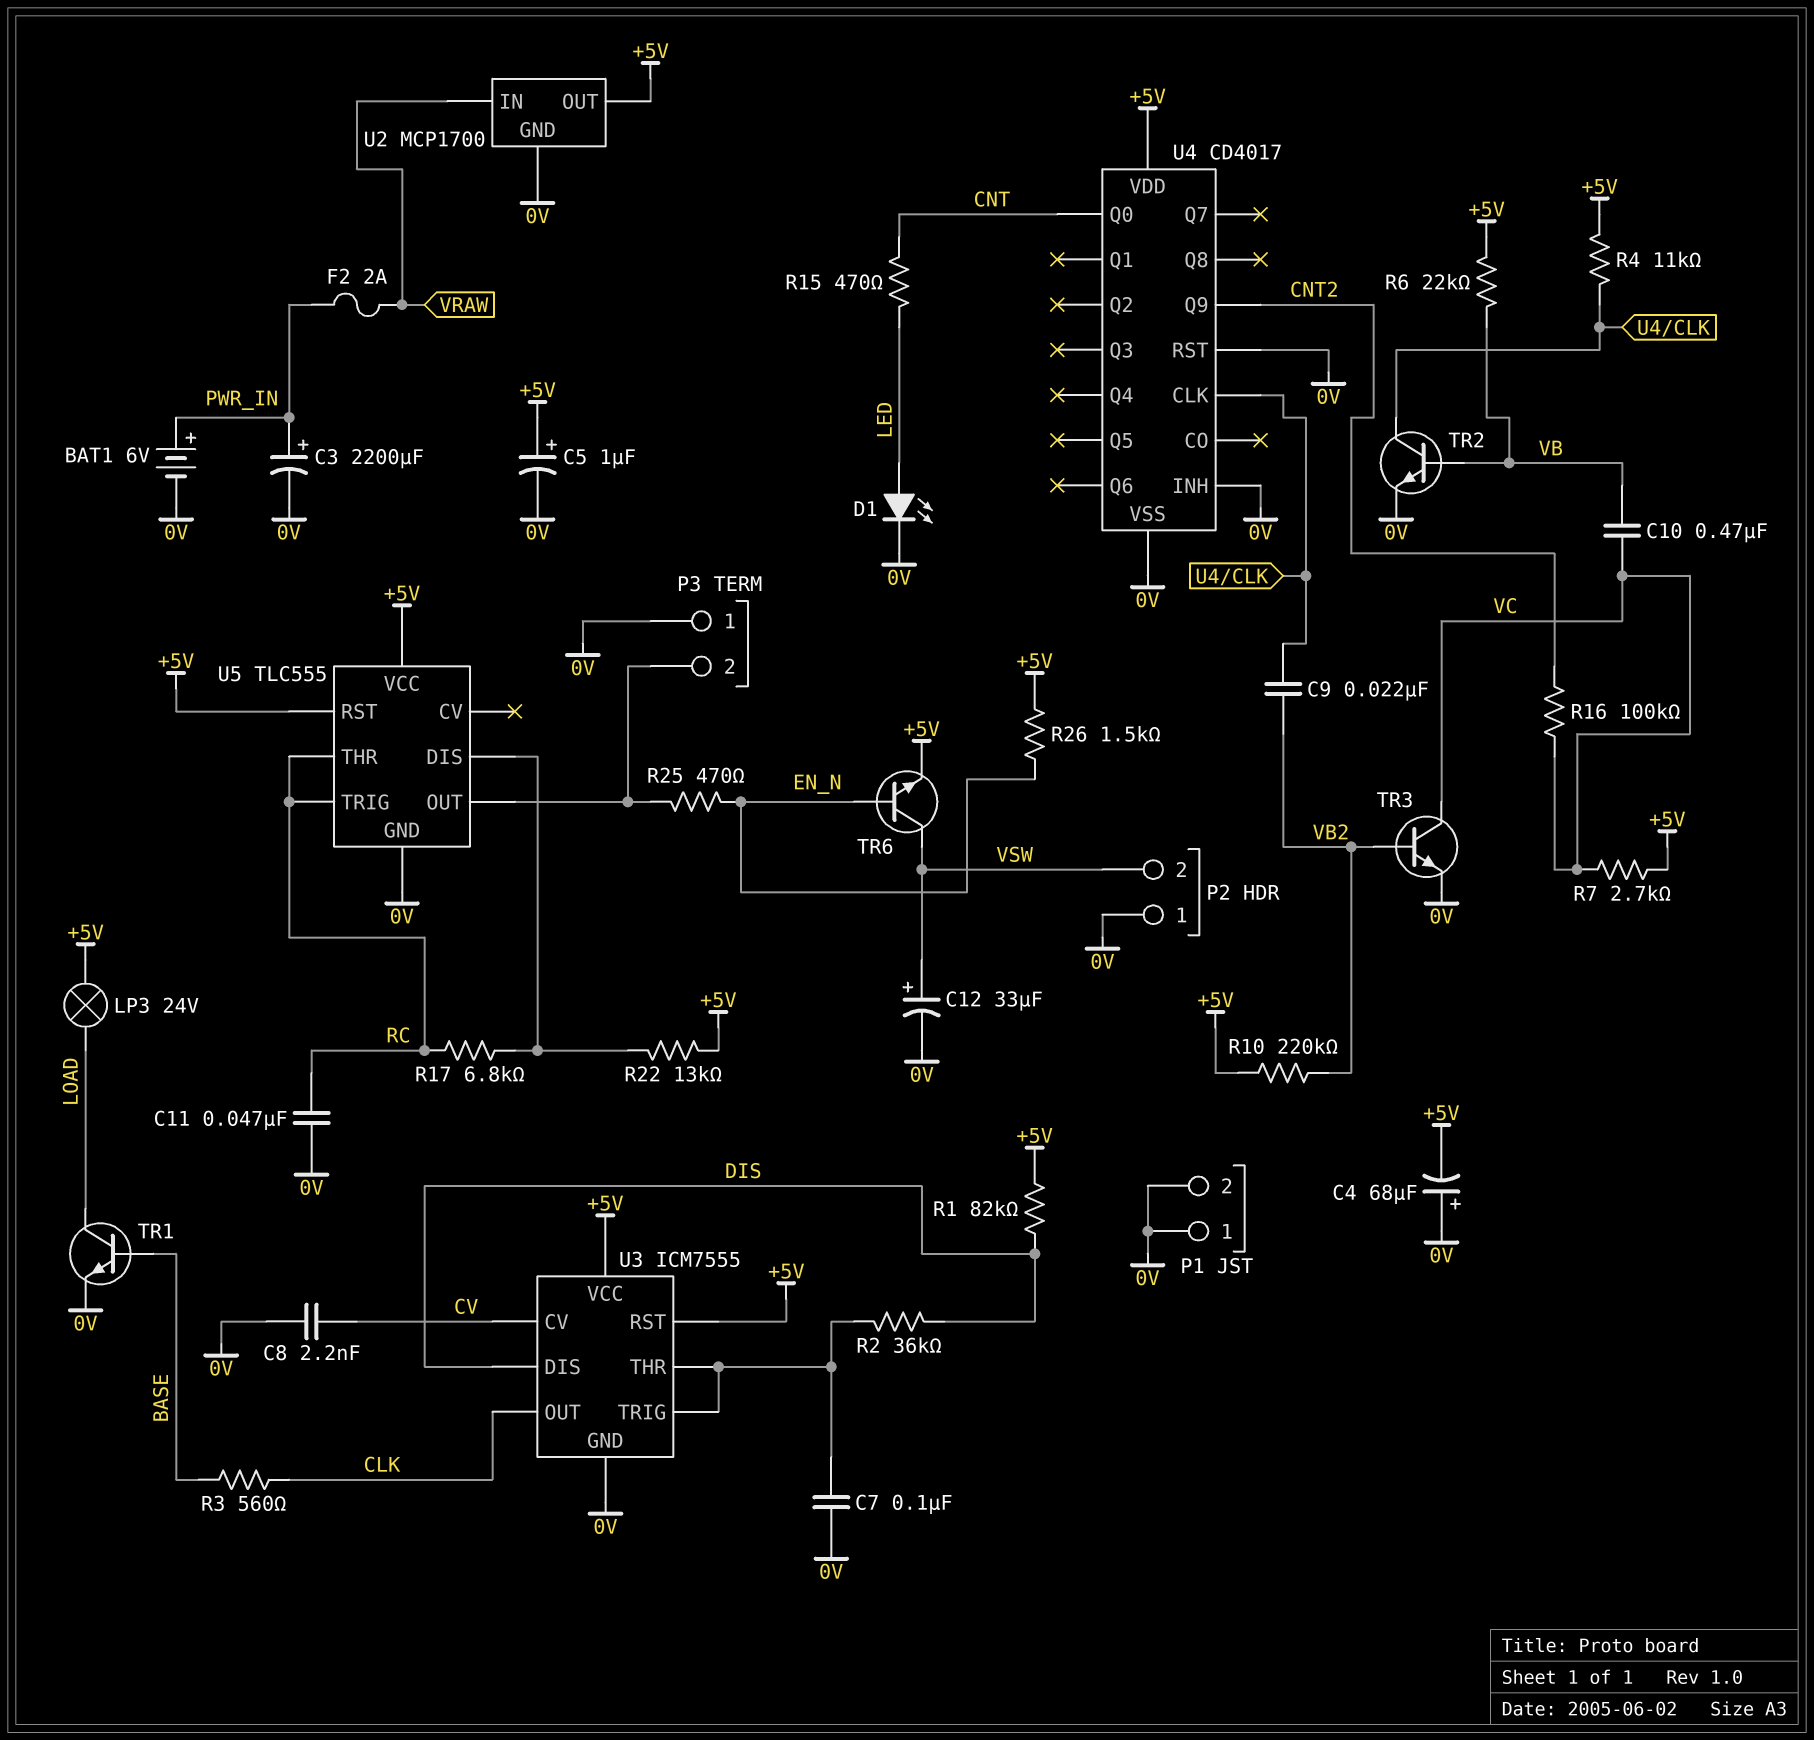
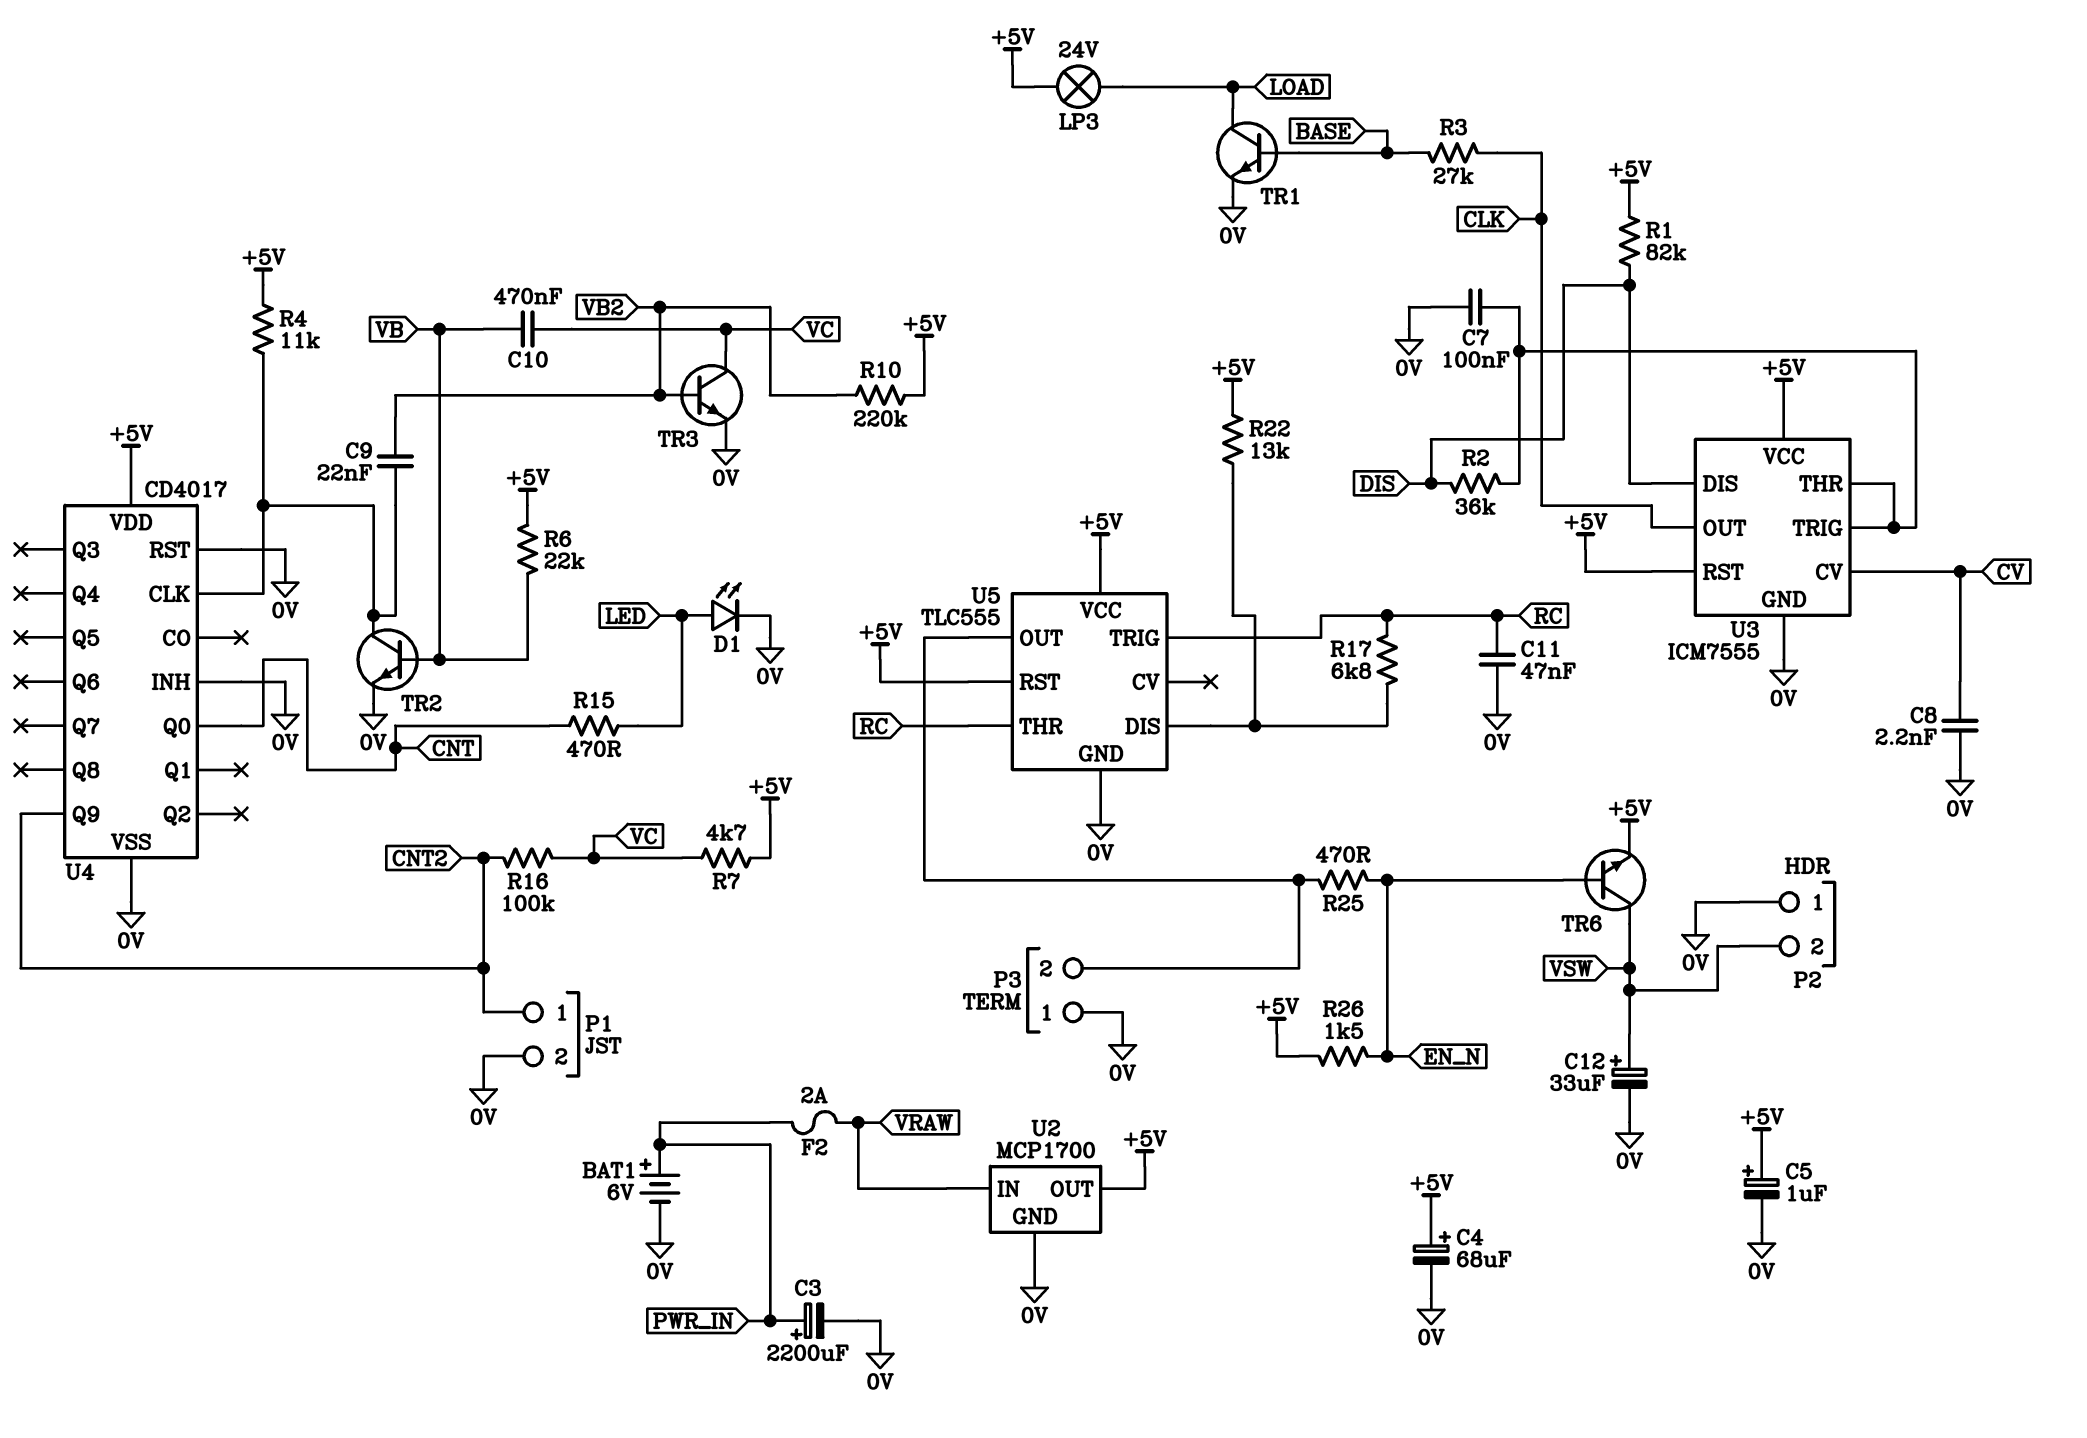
C4: 68uF (plus 0V, minus +5V) -> 68uF (plus +5V, minus 0V)
P1 pin 1: 0V -> CNT2
R3: 560 (BASE, CLK) -> 27k (BASE, CLK)
R7: 2.7k (+5V, VC) -> 4.7k (+5V, VC)

